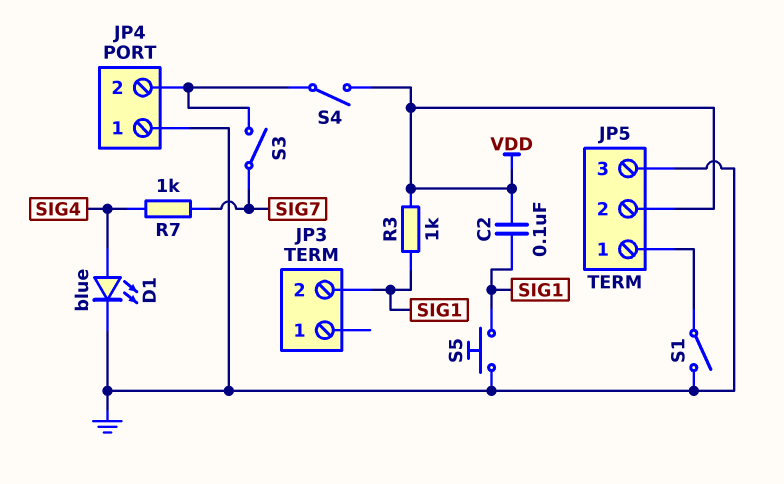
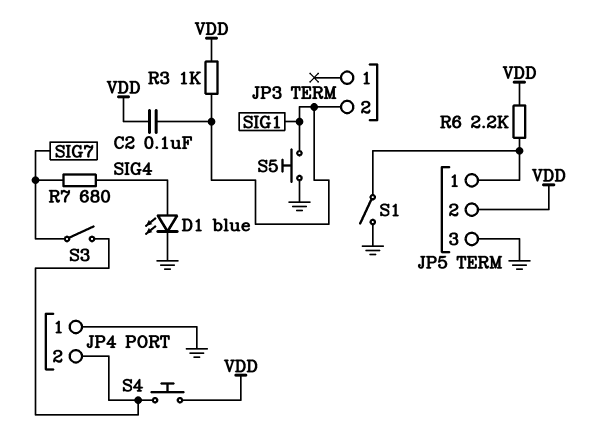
R6: none -> 2.2k (JP5/1, VDD)
R7: 1k (SIG4, SIG7) -> 680 (SIG4, SIG7)
S4: switch (JP4/2, VDD) -> button (JP4/2, VDD)

